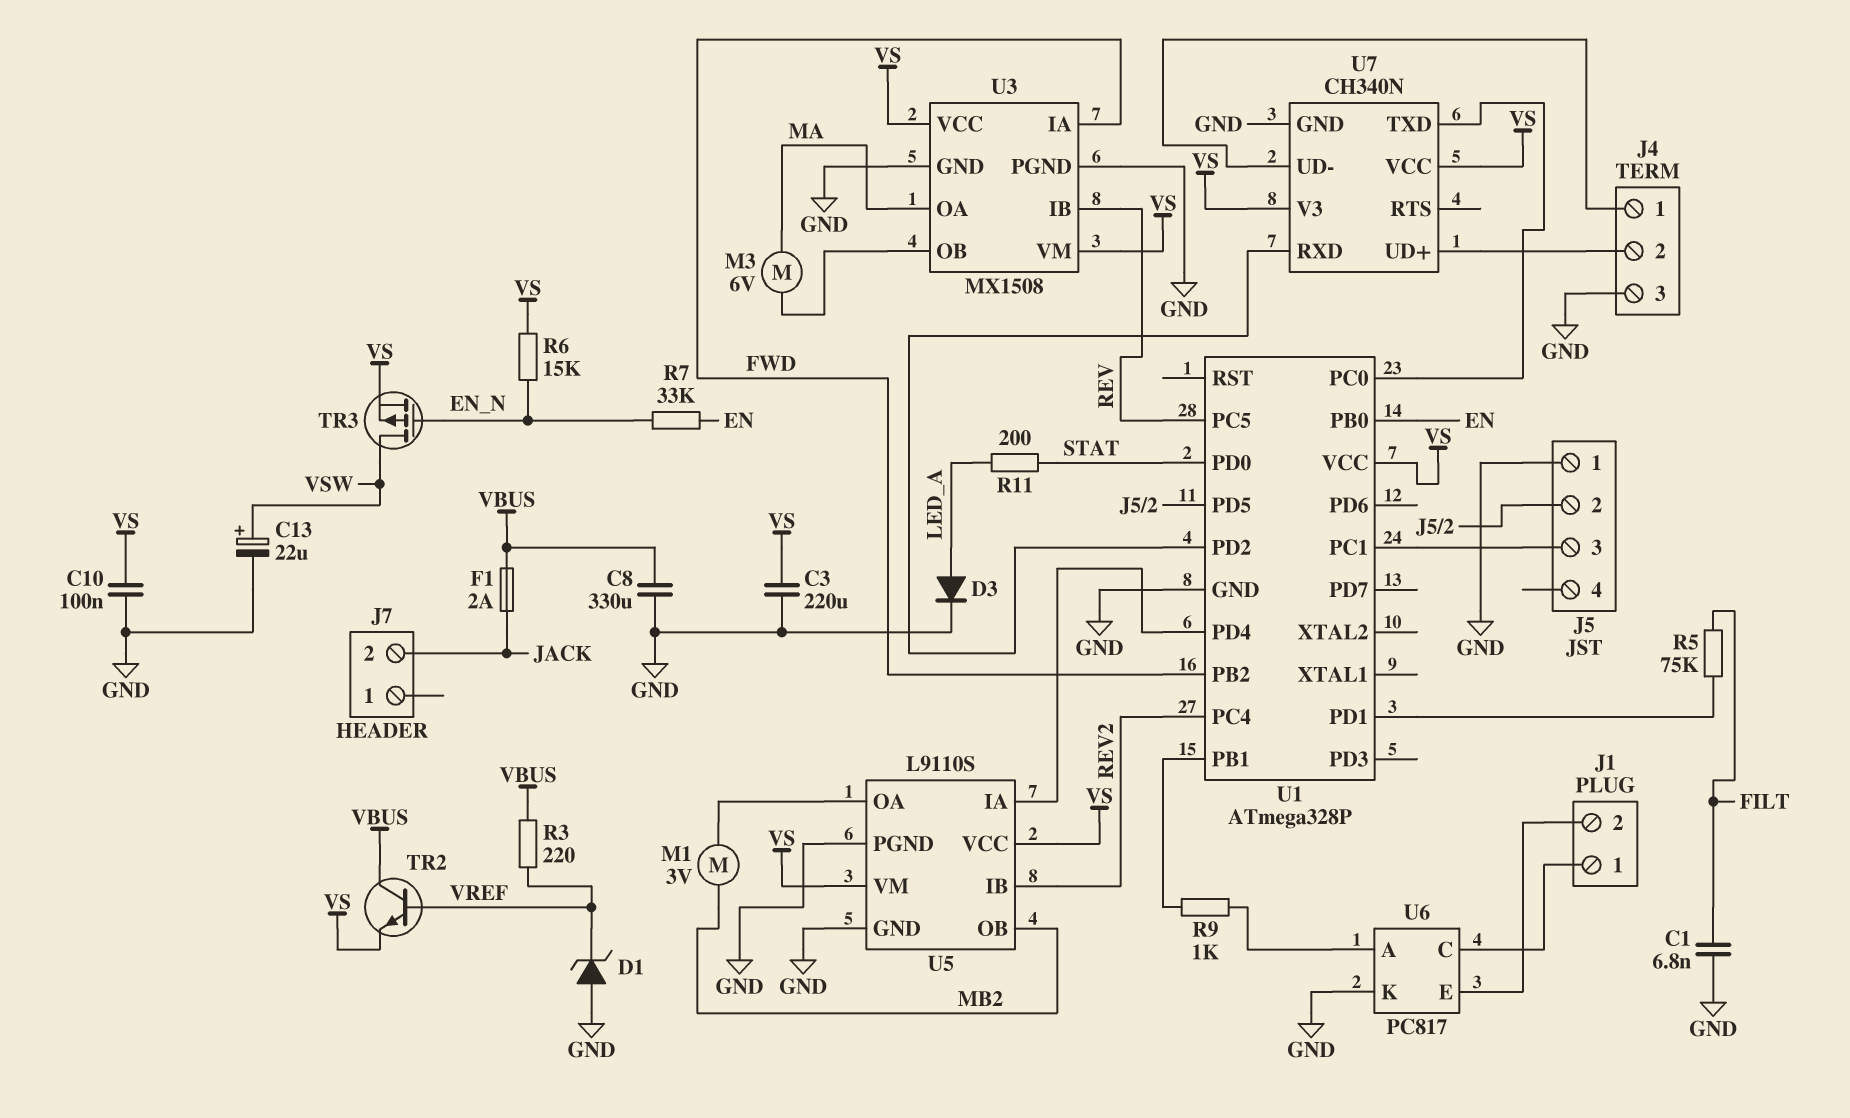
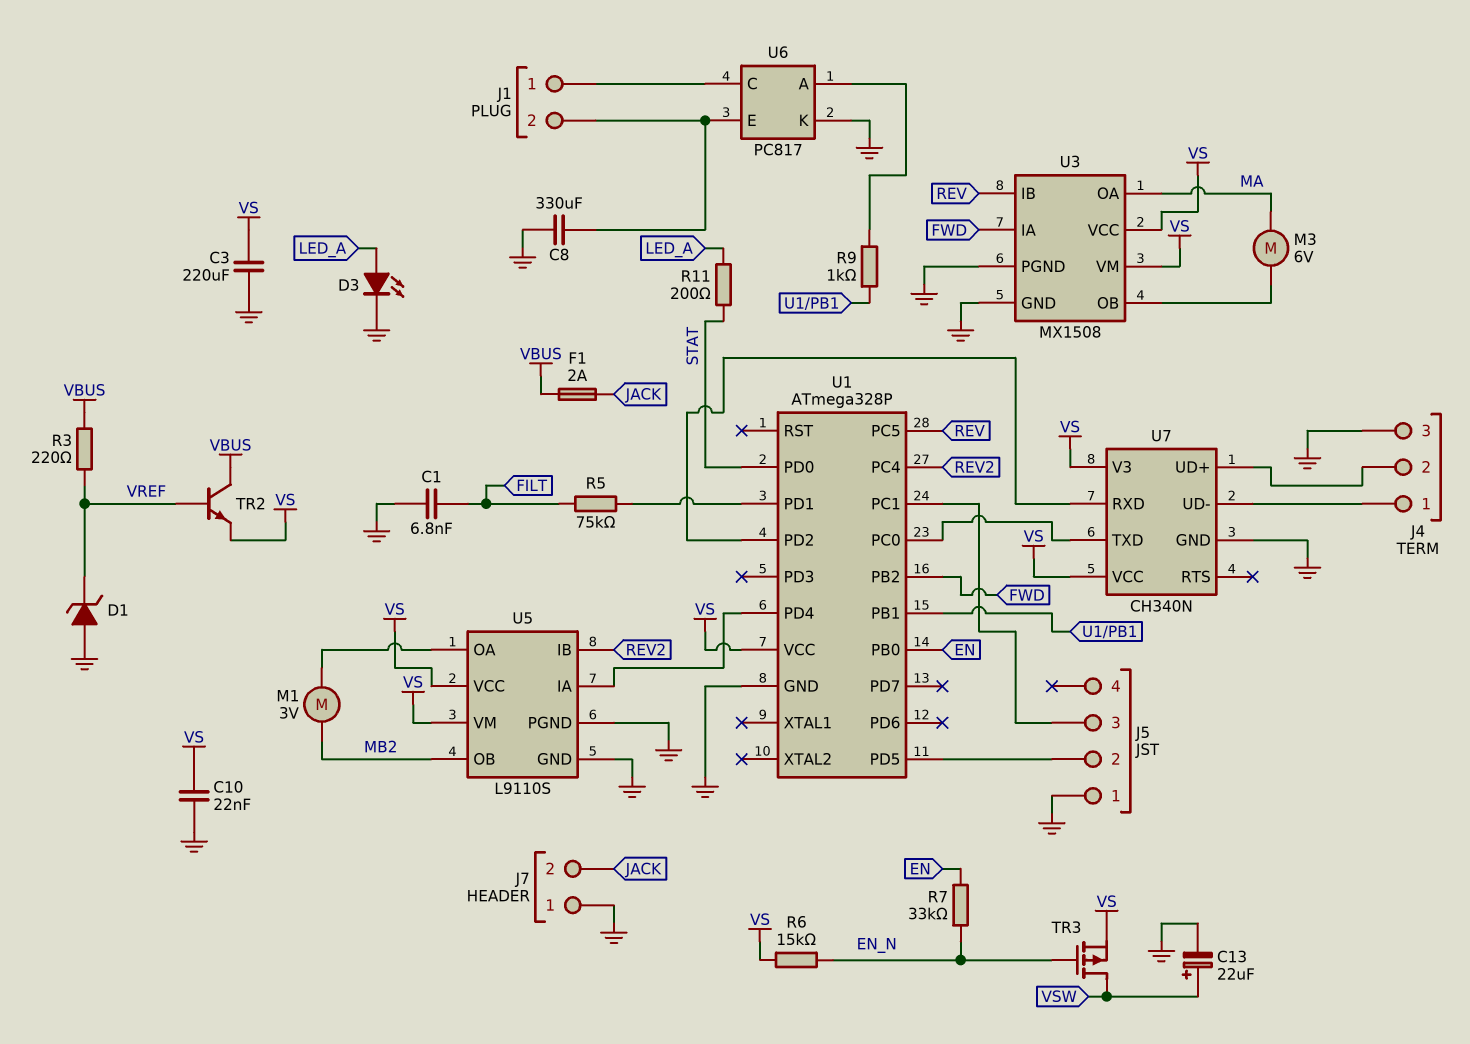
C8: 330uF (GND, VBUS) -> 330uF (GND, J1/2)
C10: 100nF (GND, VS) -> 22nF (GND, VS)
D3: diode (A LED_A, K GND) -> LED (A LED_A, K GND)
J7 pin 1: none -> GND

